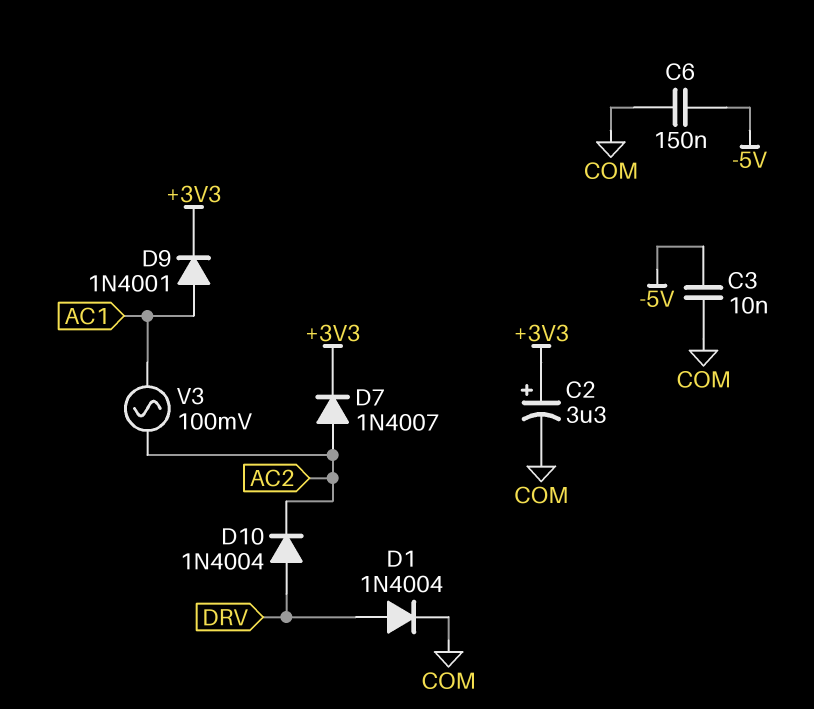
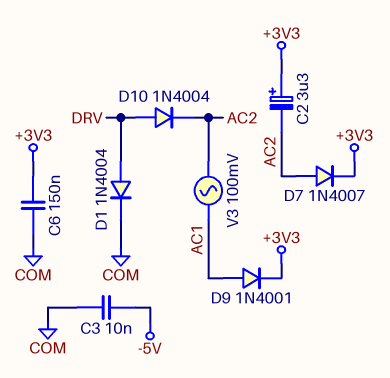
C2: 3.3uF (plus +3V3, minus COM) -> 3.3uF (plus +3V3, minus AC2)
C6: 150nF (-5V, COM) -> 150nF (+3V3, COM)

